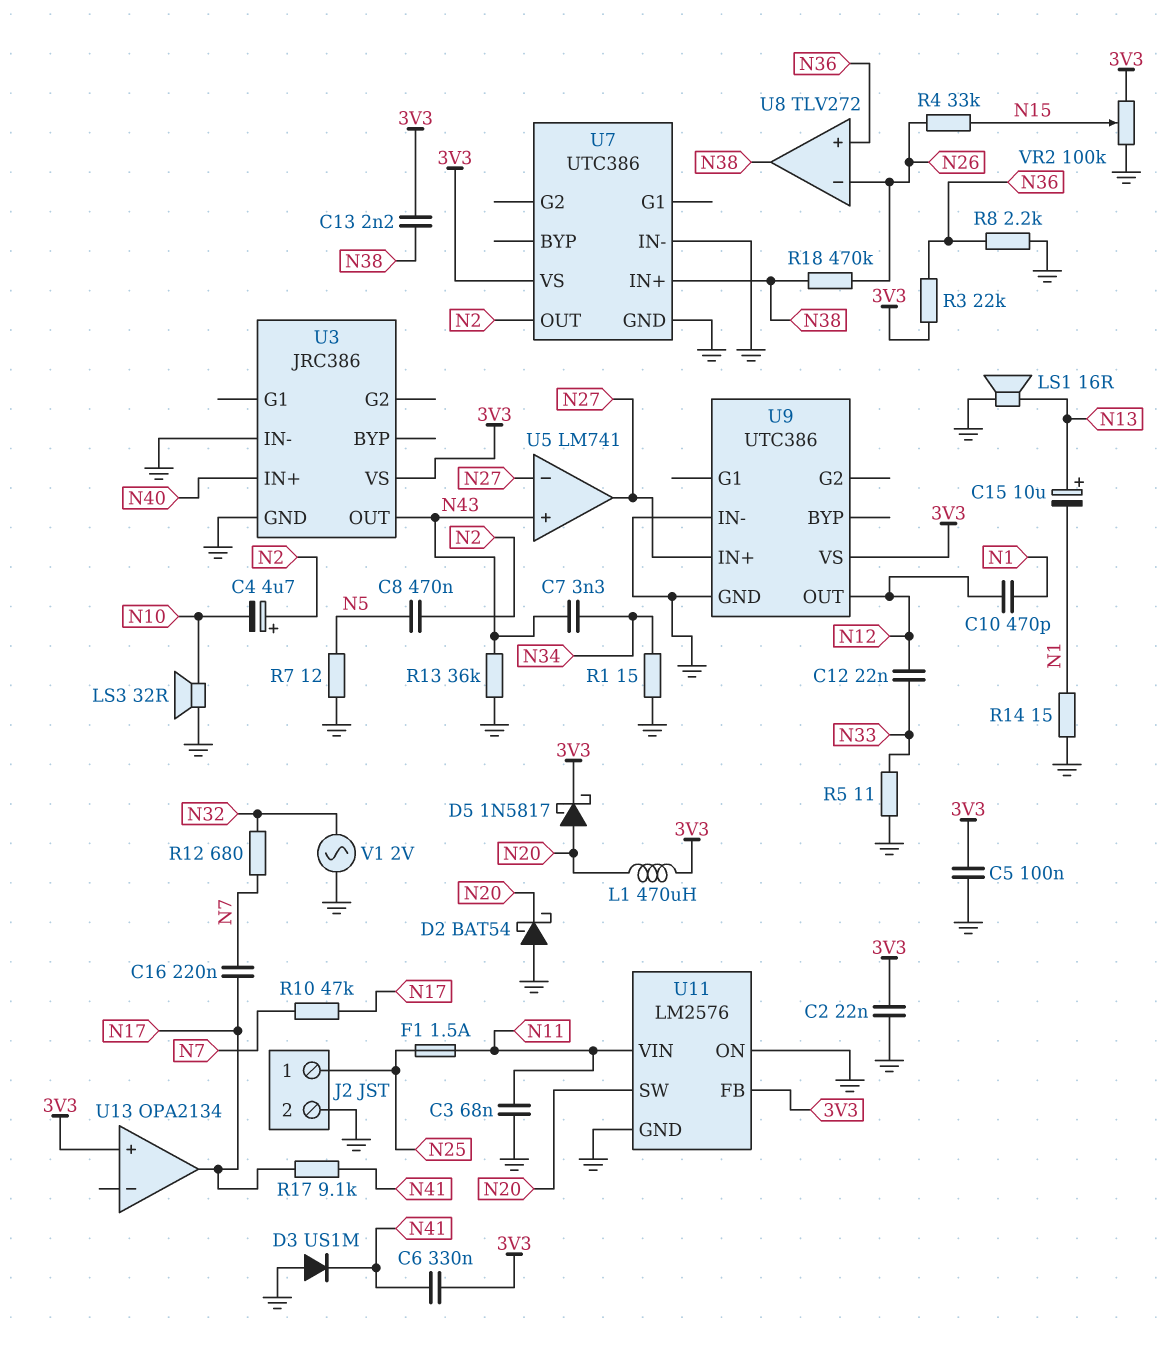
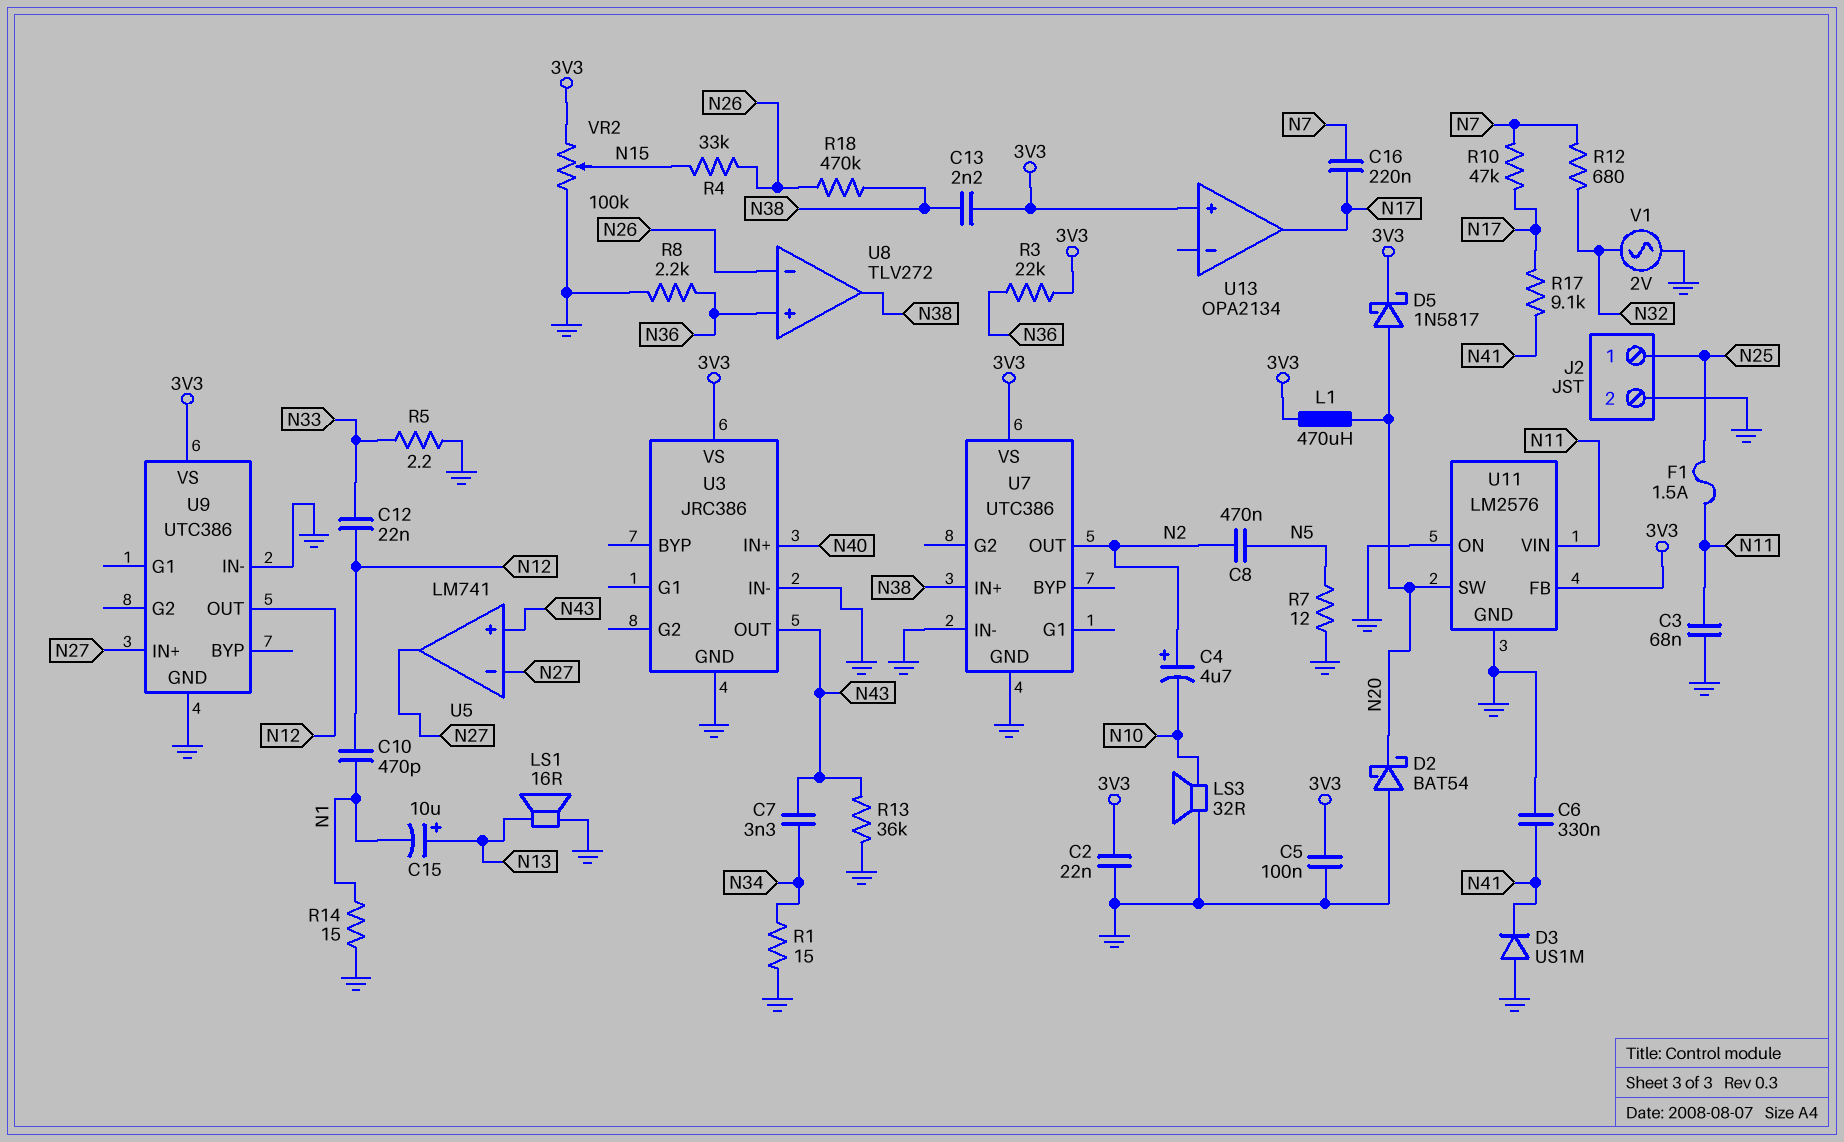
C6: 330nF (3V3, N41) -> 330nF (GND, N41)
R5: 11 (GND, N33) -> 2.2 (GND, N33)

